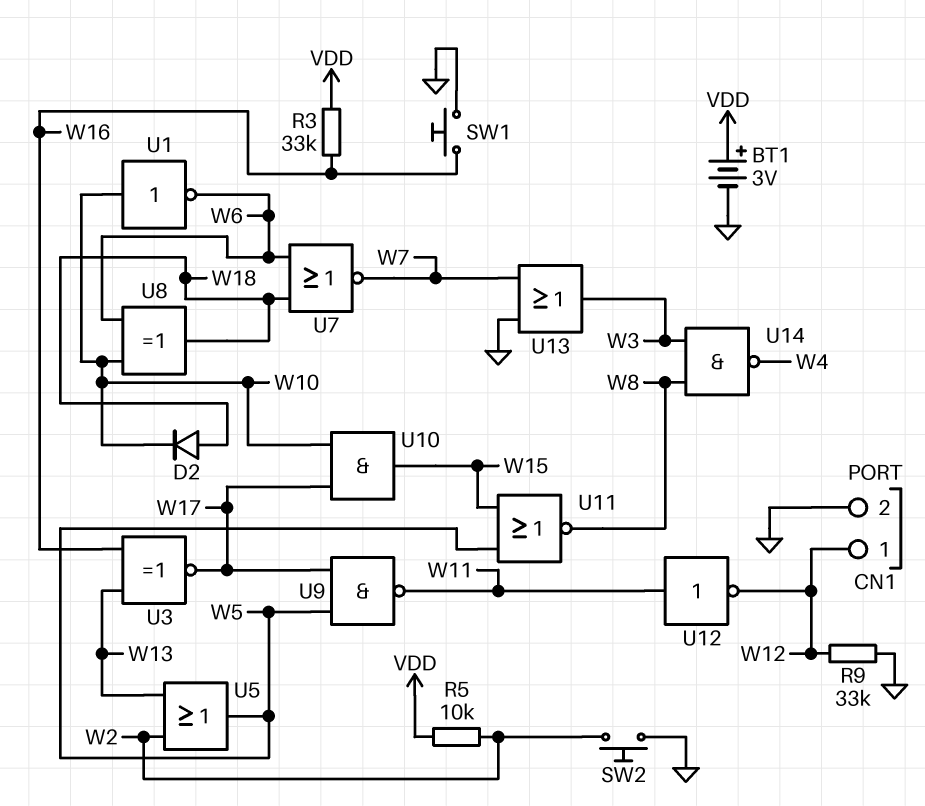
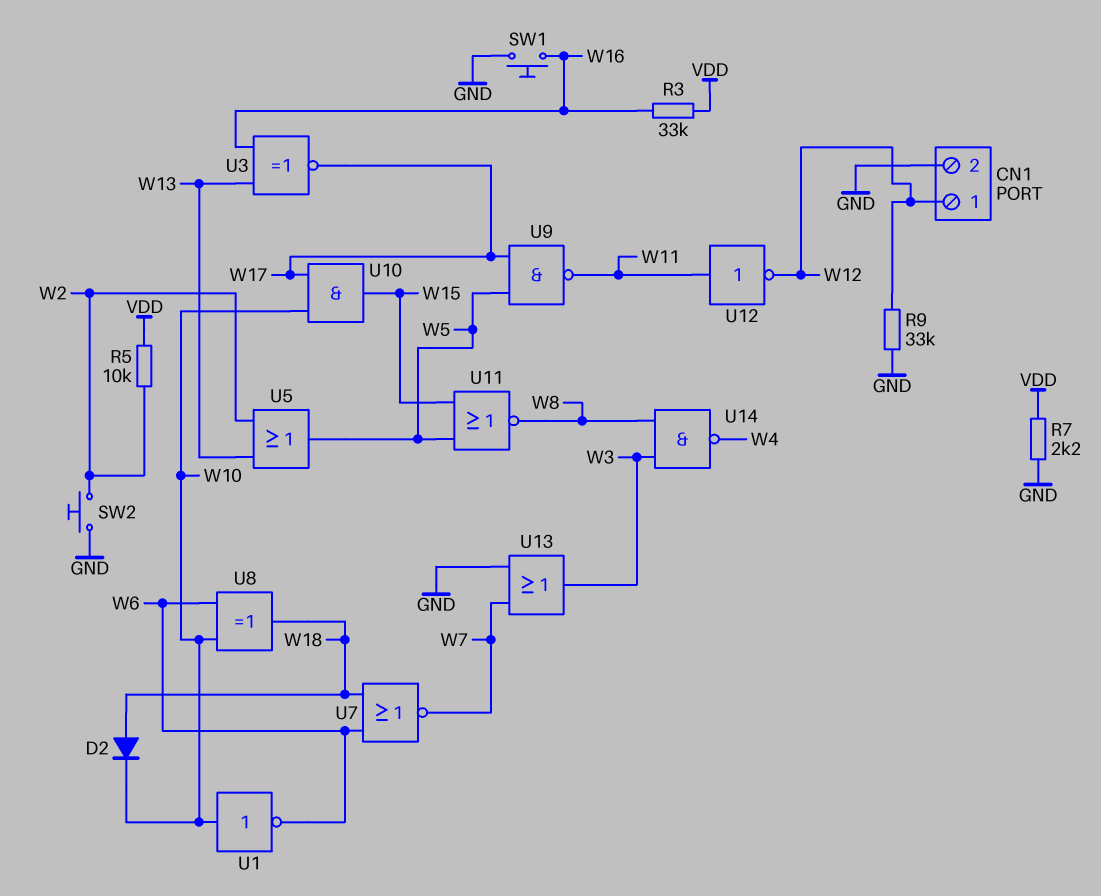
BT1: 3V (plus VDD, minus GND) -> none
R7: none -> 2.2k (GND, VDD)

